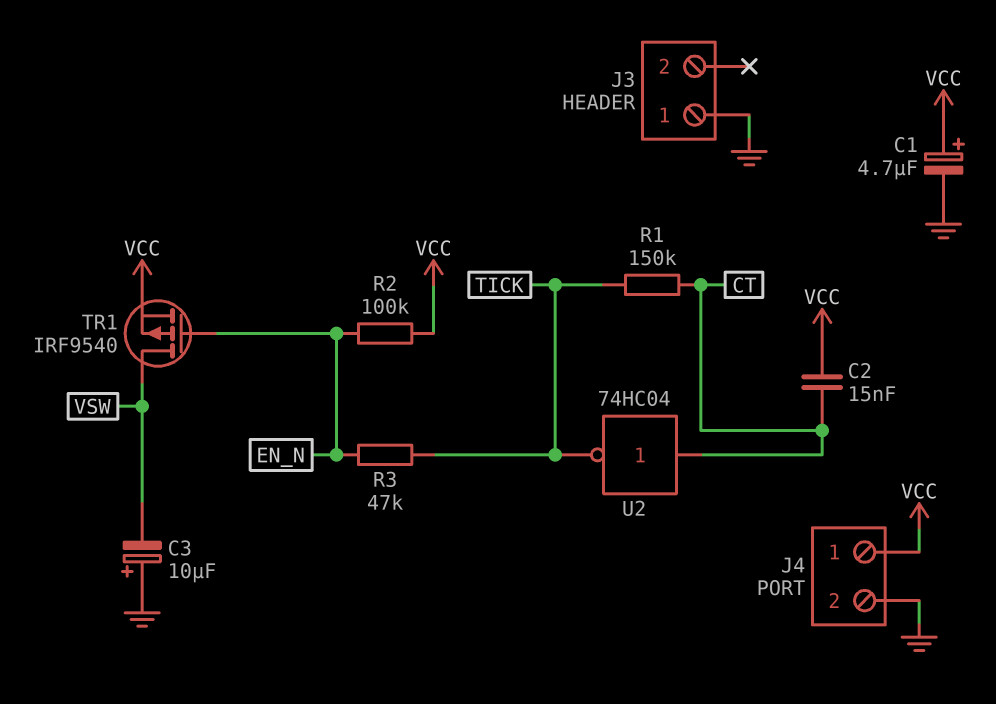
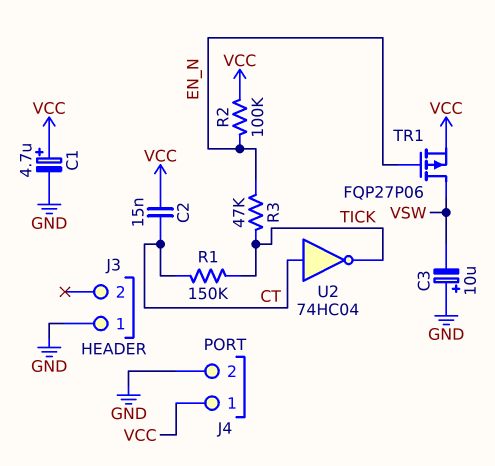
TR1: PMOS IRF9540 (G EN_N, D VSW, S VCC) -> PMOS FQP27P06 (G EN_N, D VSW, S VCC)

